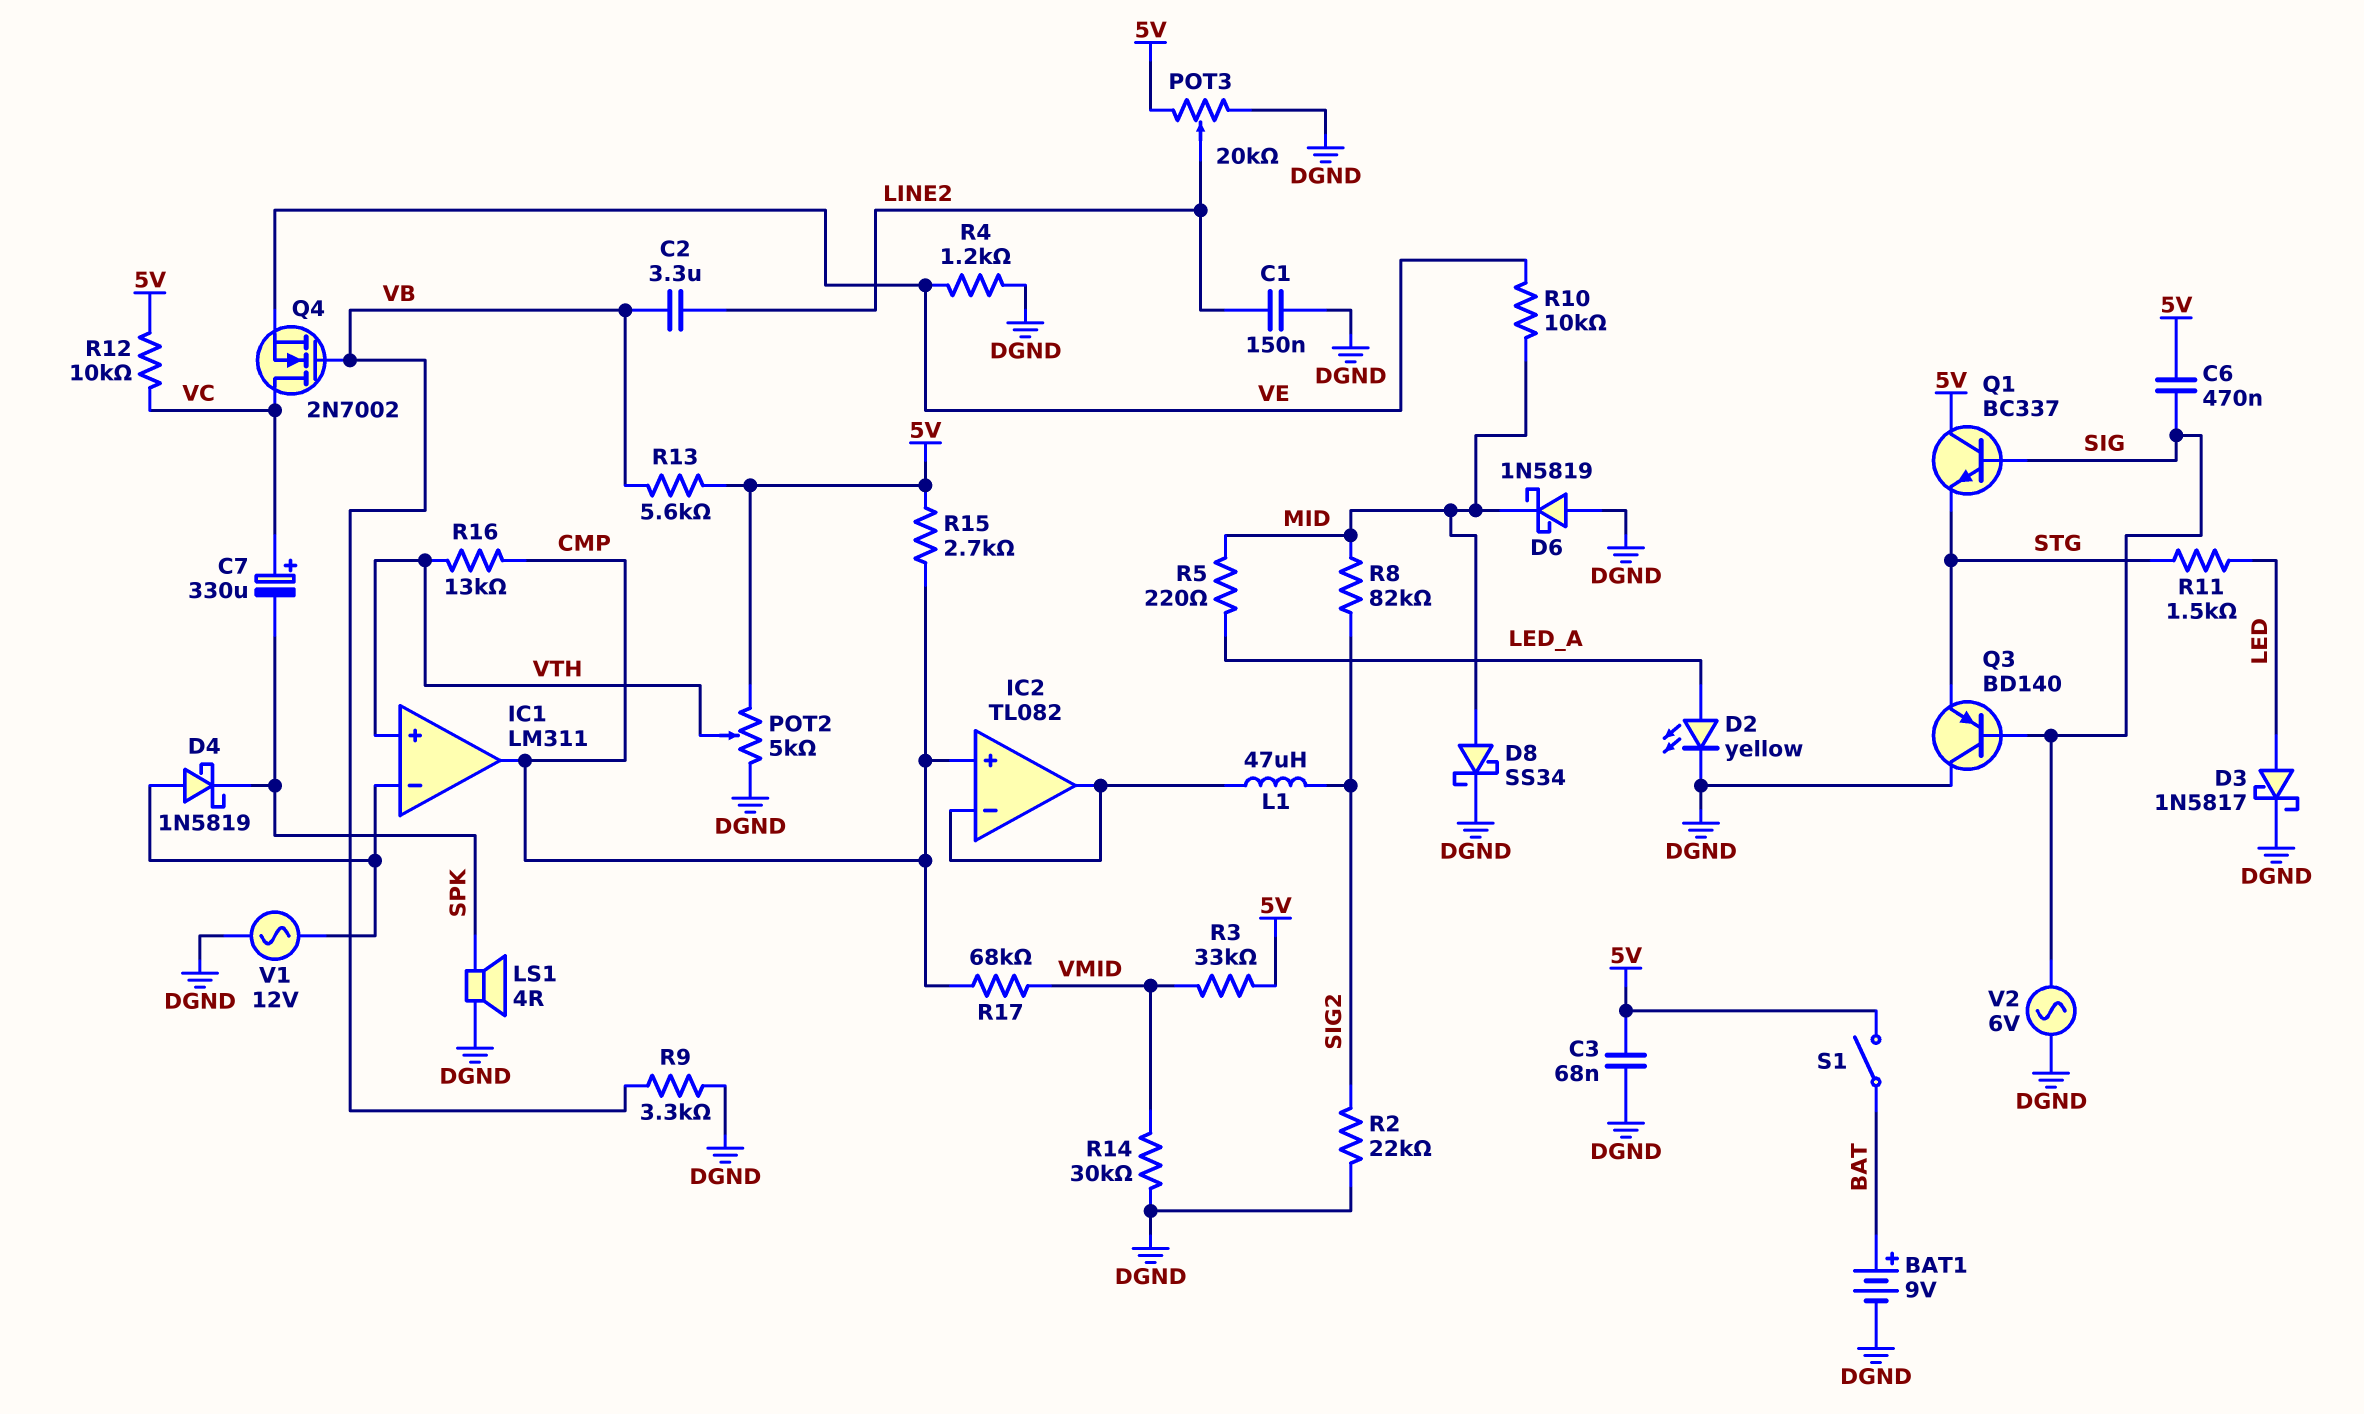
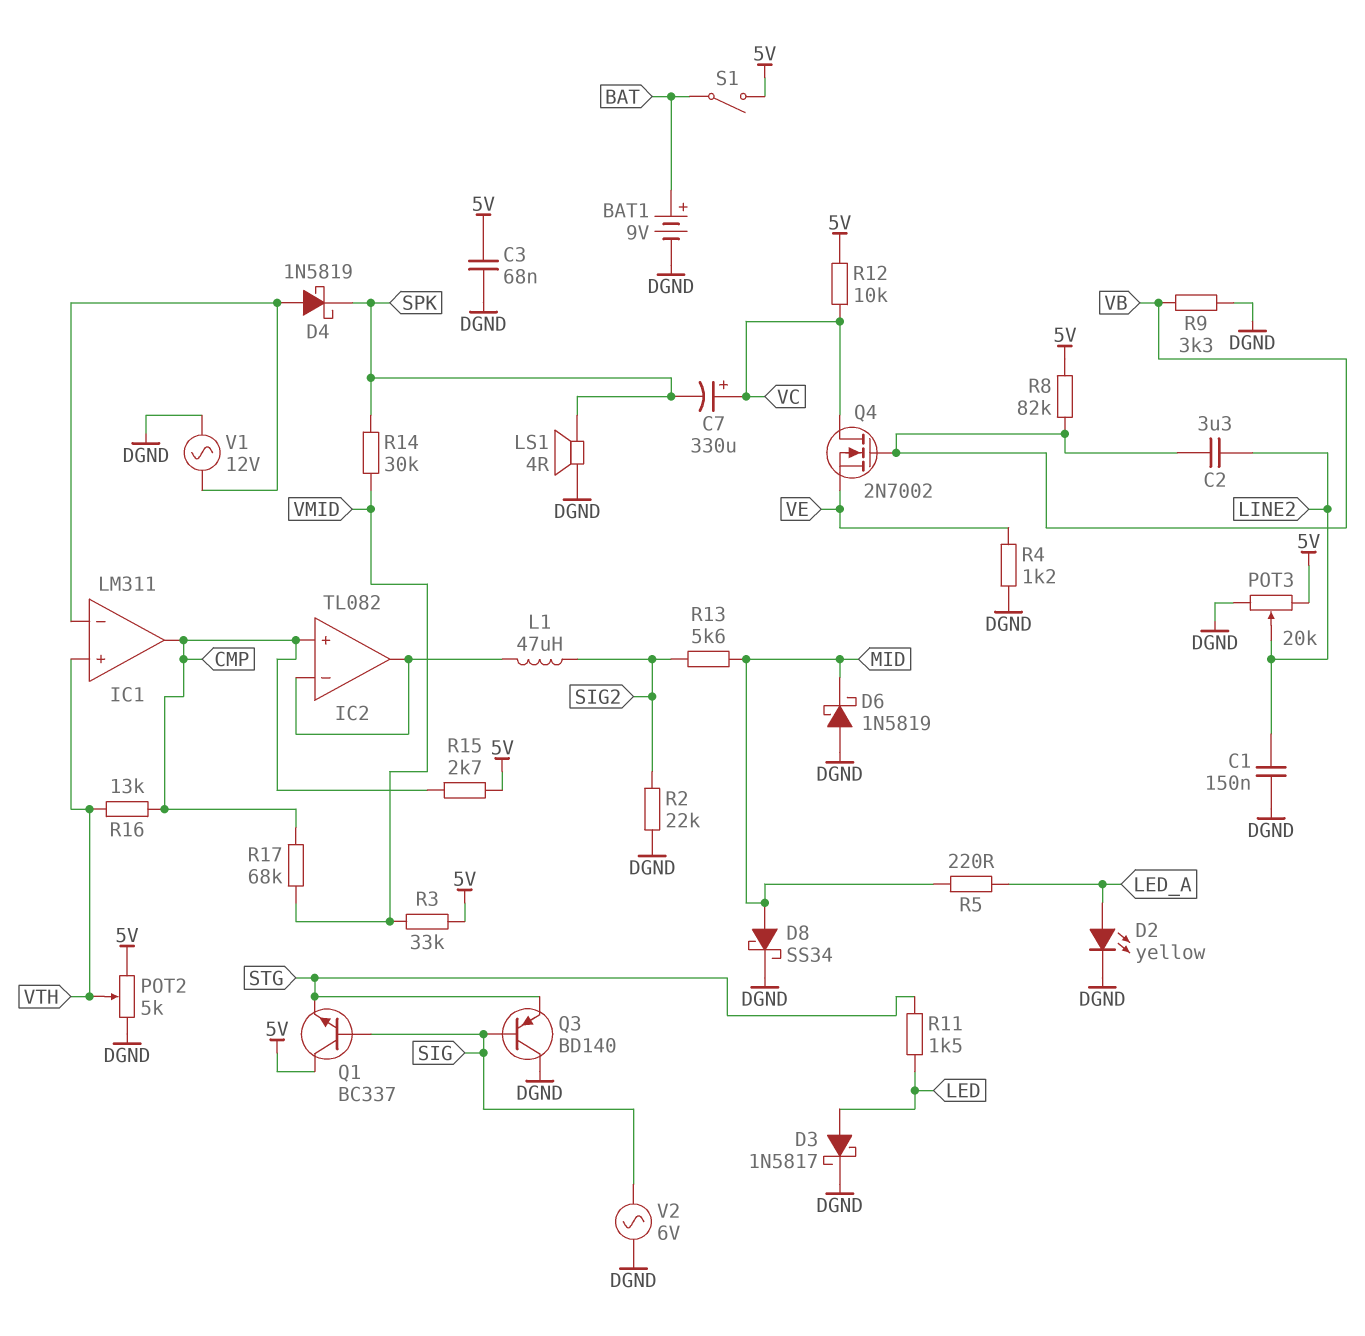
C6: 470nF (5V, SIG) -> none
R8: 82k (MID, SIG2) -> 82k (5V, VB)
R10: 10k (MID, VE) -> none
R13: 5.6k (5V, VB) -> 5.6k (MID, SIG2)
R14: 30k (DGND, VMID) -> 30k (SPK, VMID)

